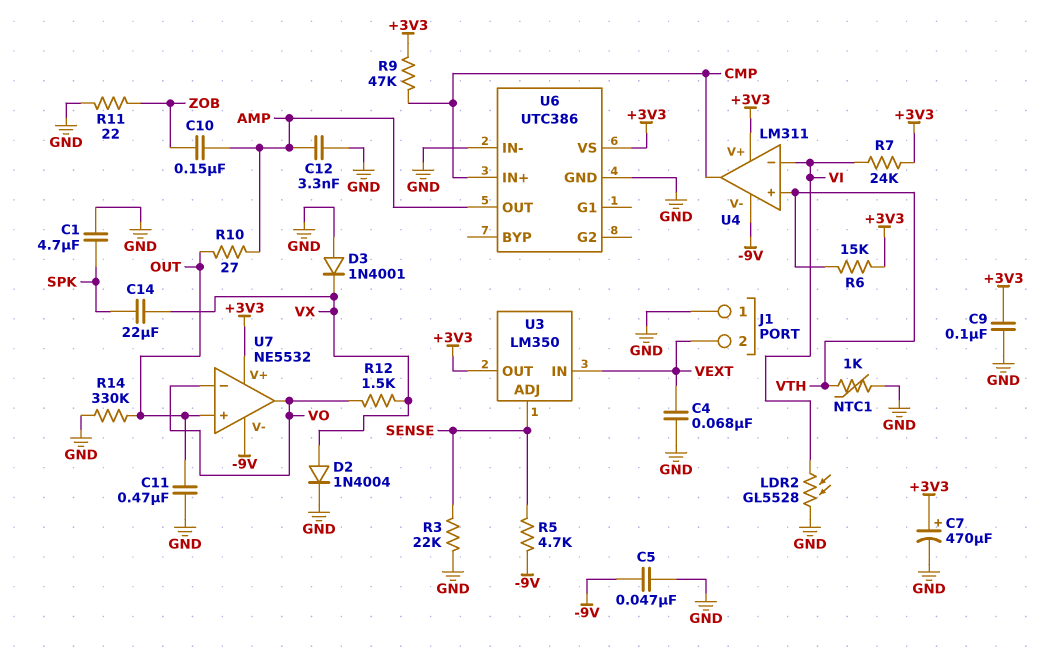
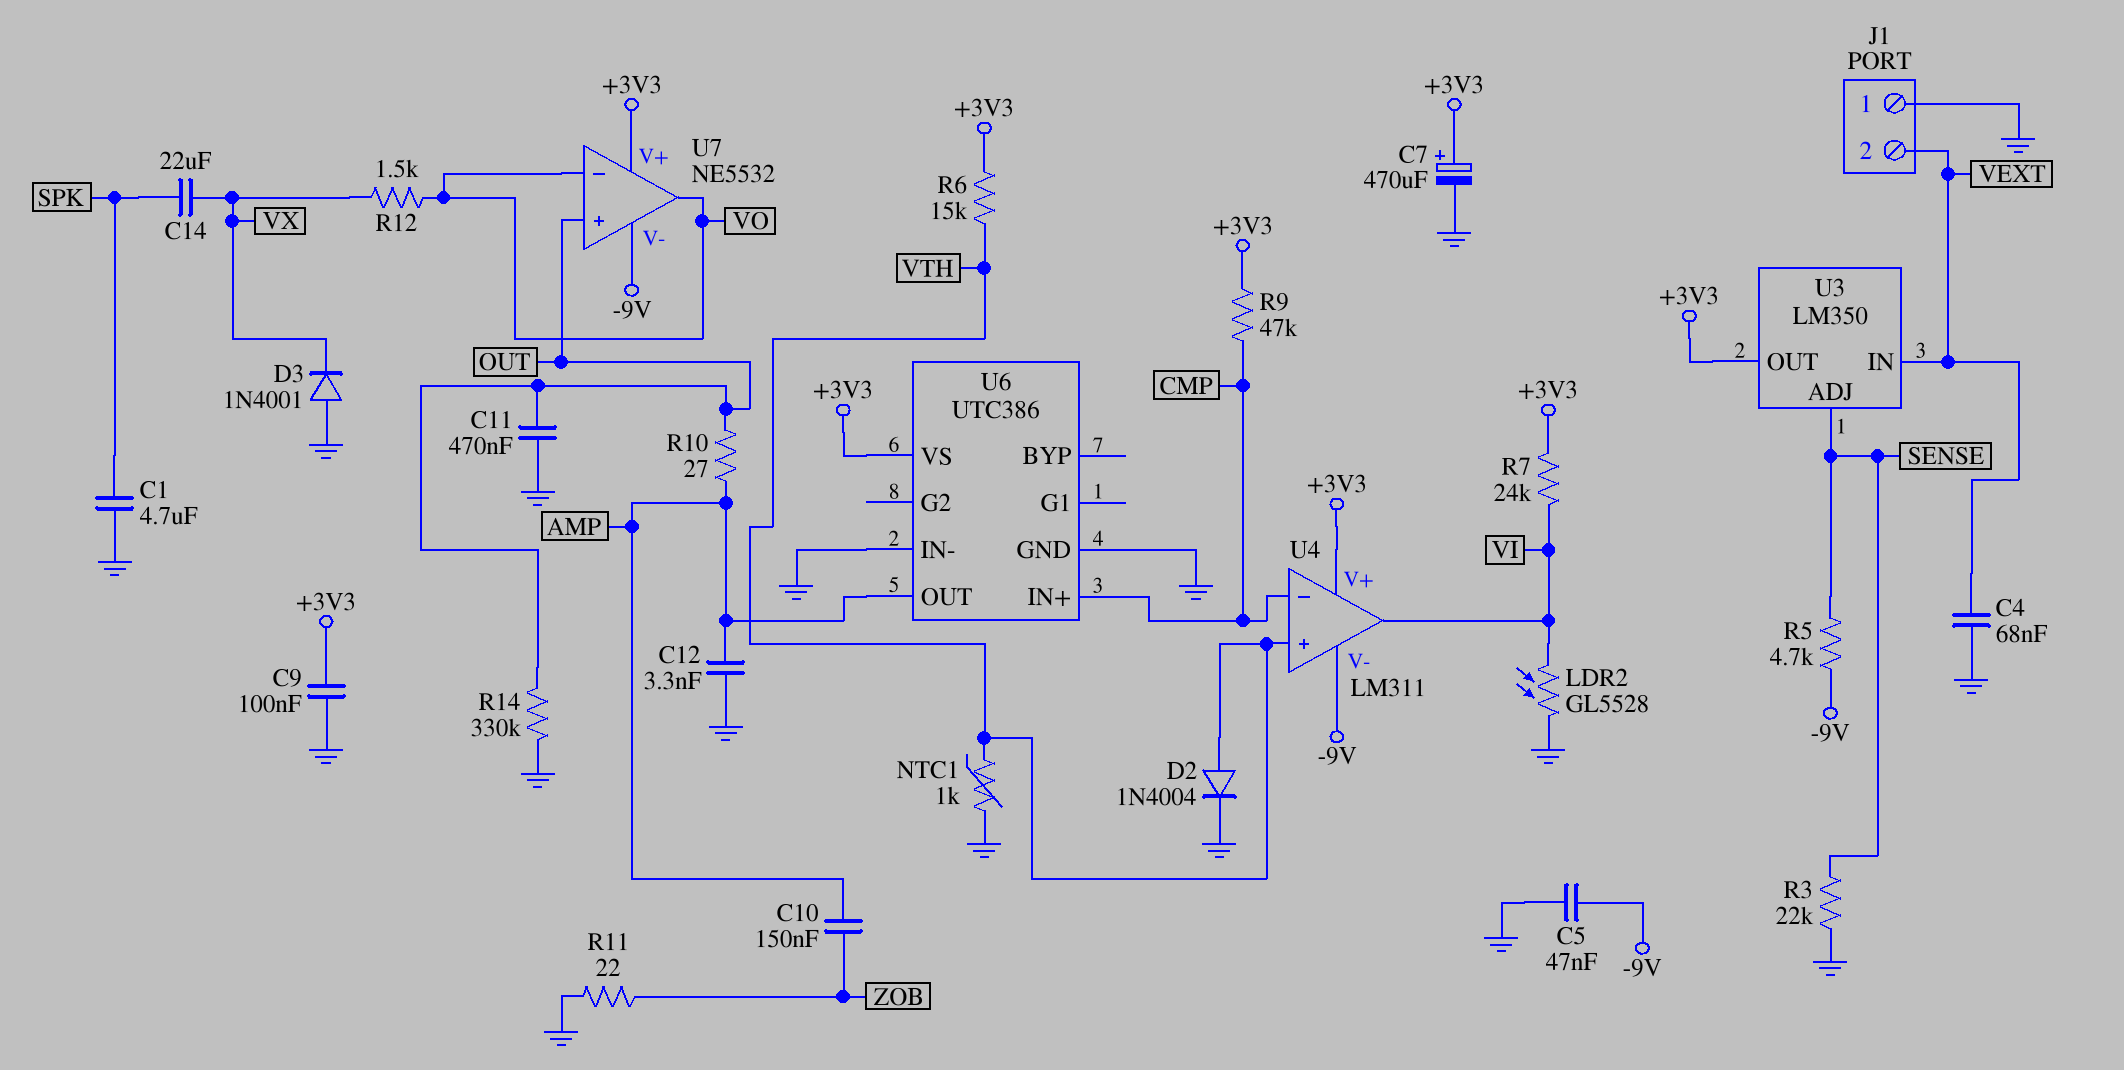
D2: diode 1N4004 (A VX, K GND) -> diode 1N4004 (A VTH, K GND)
U4 pin in-: VI -> CMP
U4 pin out: CMP -> VI

